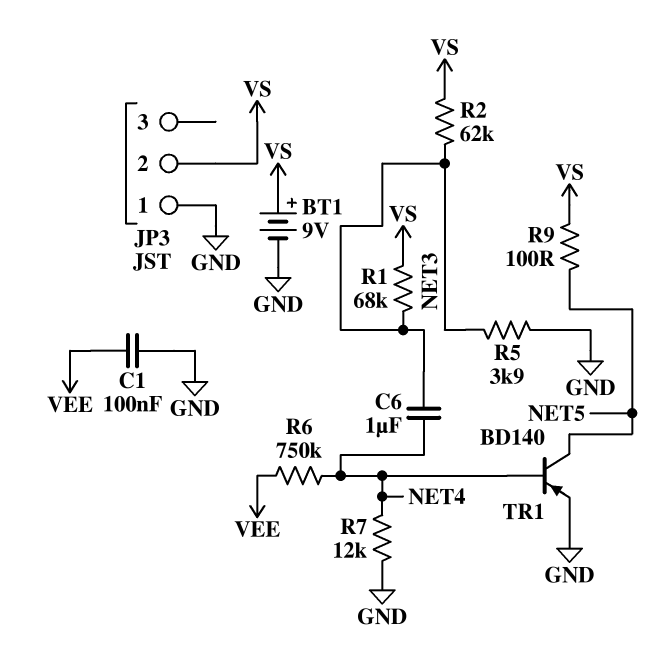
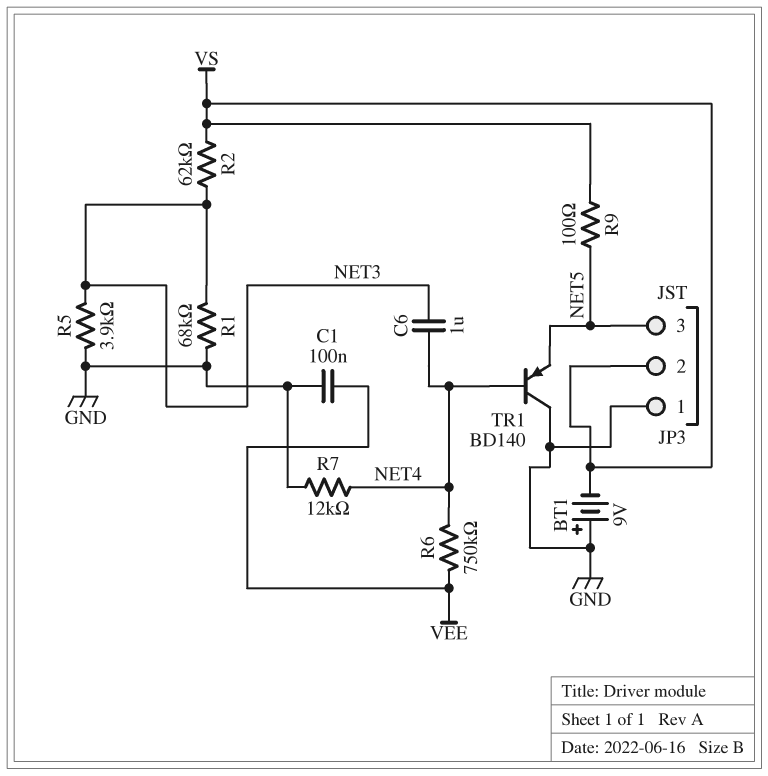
BT1: 9V (plus VS, minus GND) -> 9V (plus GND, minus VS)
JP3 pin 3: none -> NET5
R1: 68k (NET3, VS) -> 68k (GND, NET3)
TR1: PNP BD140 (B NET4, C NET5, E GND) -> PNP BD140 (B NET4, C GND, E NET5)

